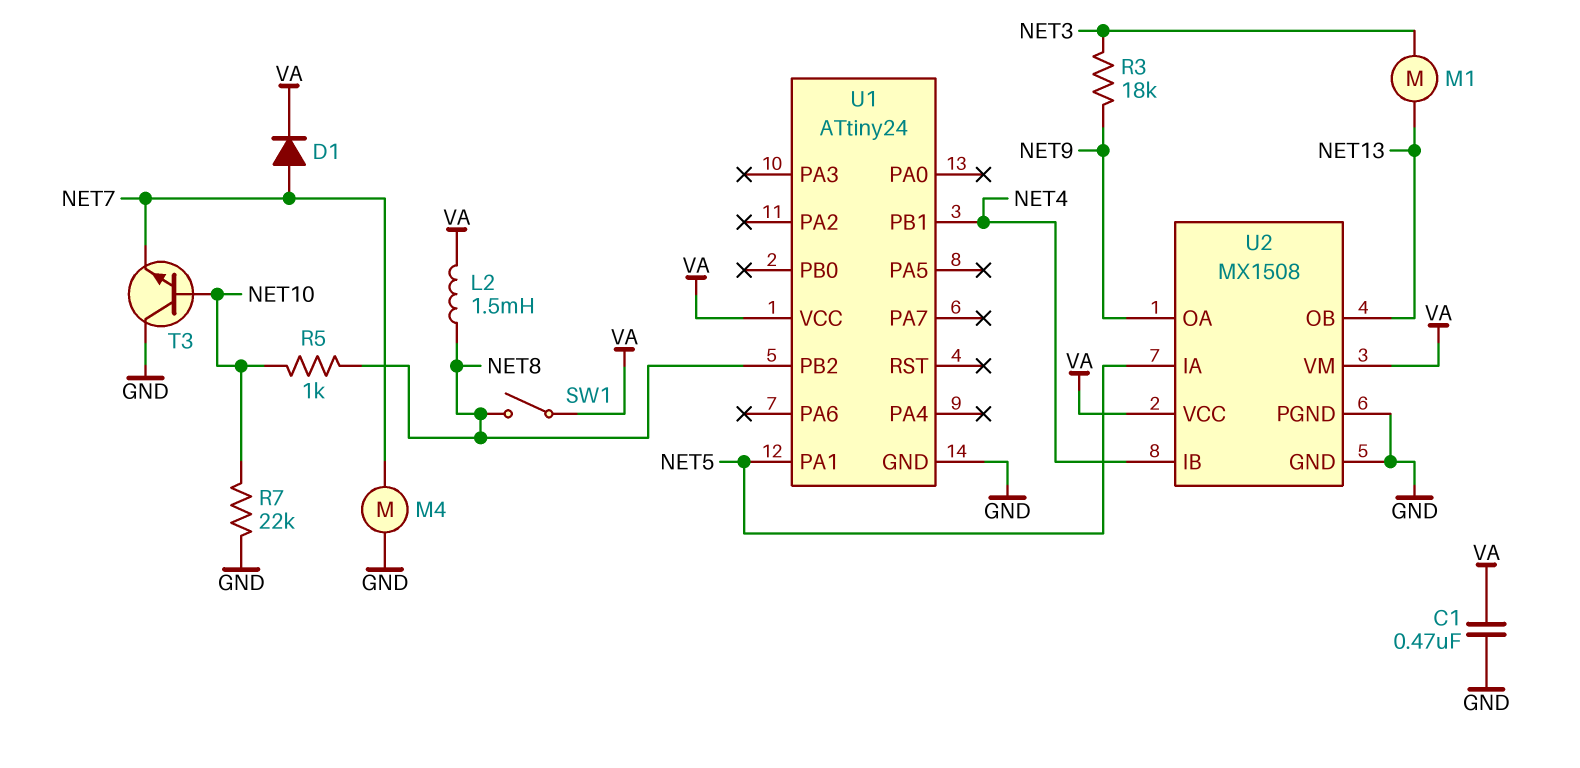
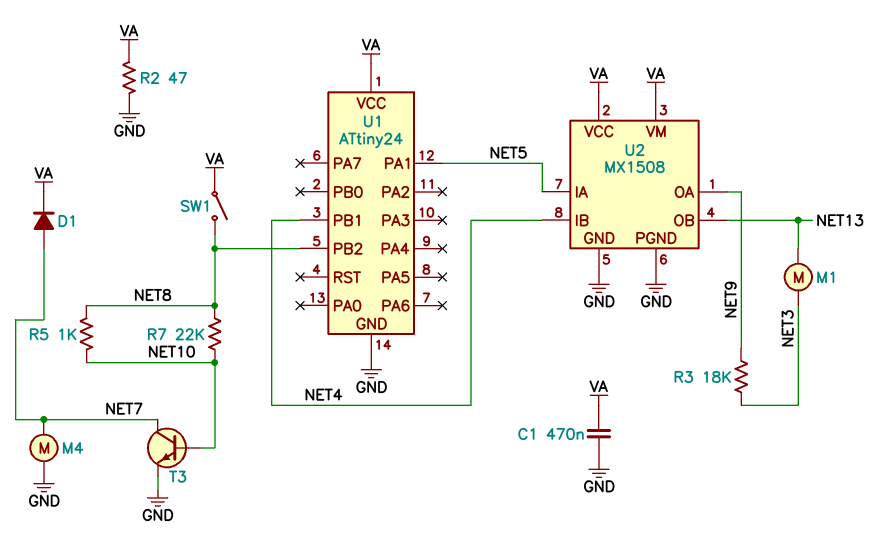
L2: 1.5mH (NET8, VA) -> none
R2: none -> 47 (GND, VA)
R7: 22k (GND, NET10) -> 22k (NET8, NET10)
T3: NPN (B NET10, C GND, E NET7) -> NPN (B NET10, C NET7, E GND)

